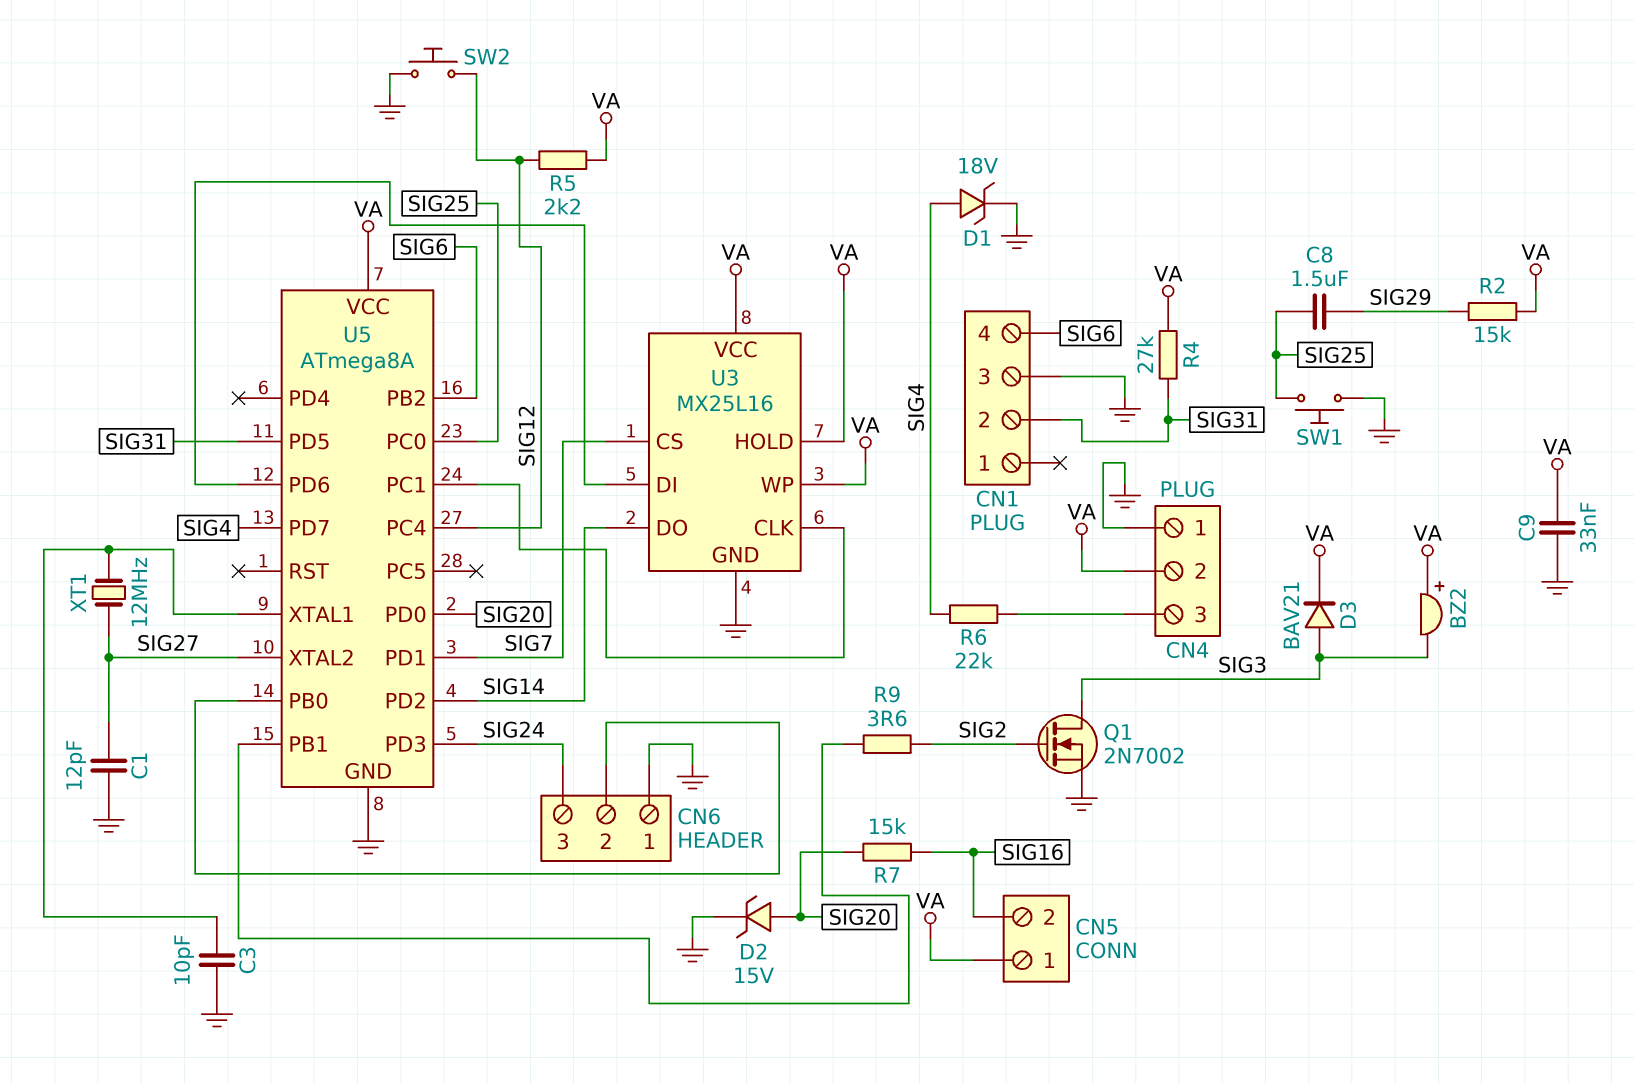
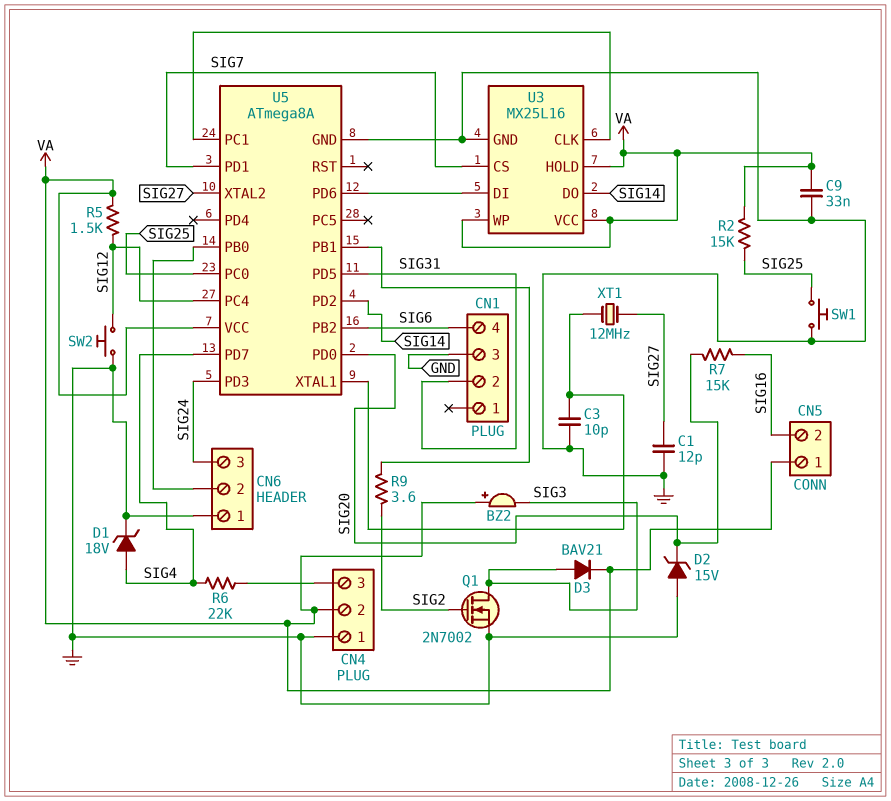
C8: 1.5uF (SIG25, SIG29) -> none
D2: zener 15V (A SIG20, K GND) -> zener 15V (A GND, K SIG20)
R2: 15k (SIG29, VA) -> 15k (SIG25, VA)
R4: 27k (SIG31, VA) -> none
R5: 2.2k (SIG12, VA) -> 1.5k (SIG12, VA)

